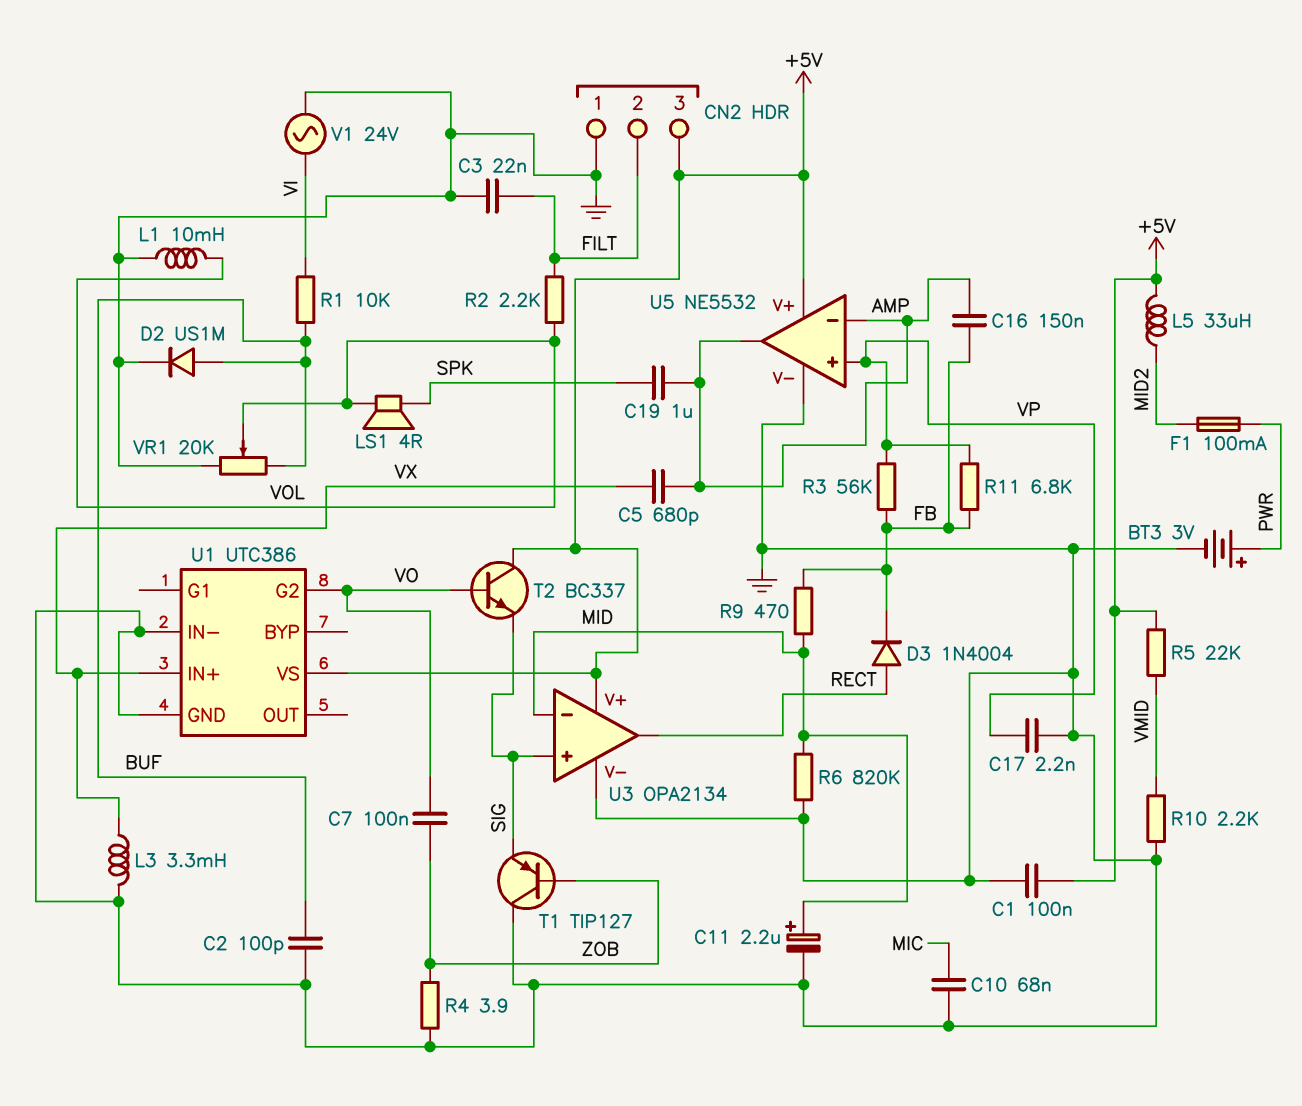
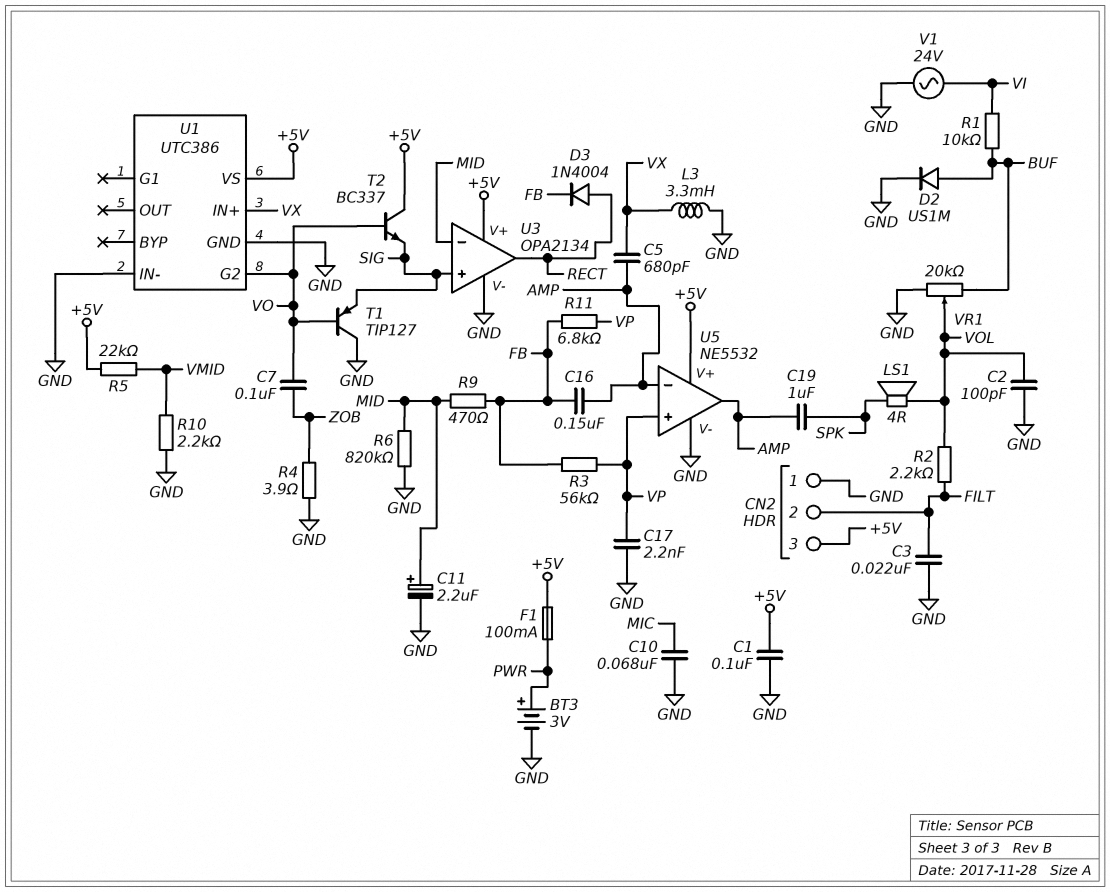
C2: 100pF (BUF, GND) -> 100pF (GND, VOL)
F1: 100mA (MID2, PWR) -> 100mA (+5V, PWR)
L1: 10mH (GND, VOL) -> none
L5: 33uH (+5V, MID2) -> none
T1: PNP TIP127 (B ZOB, C GND, E SIG) -> PNP TIP127 (B VO, C GND, E SIG)

